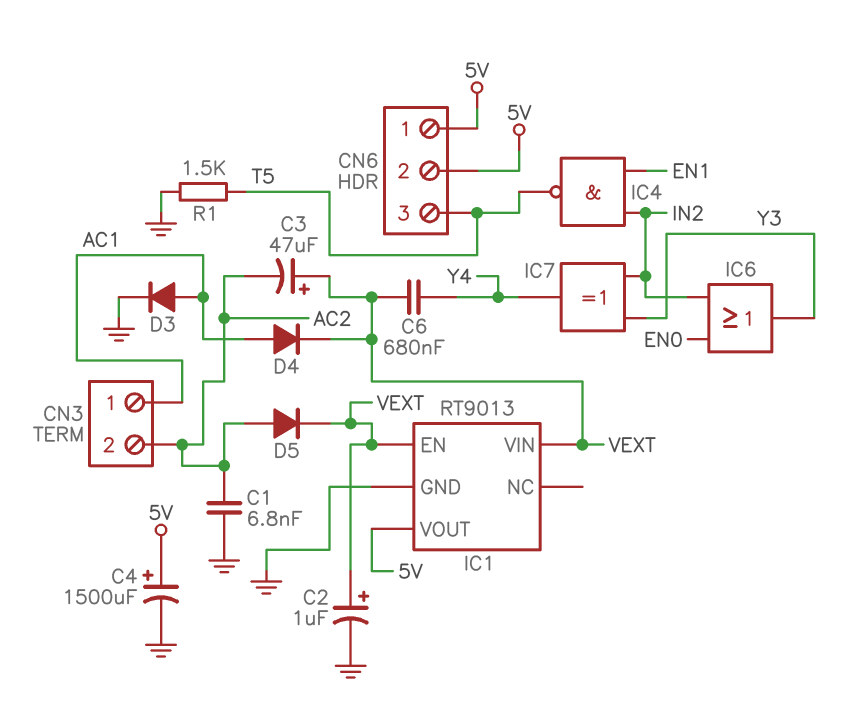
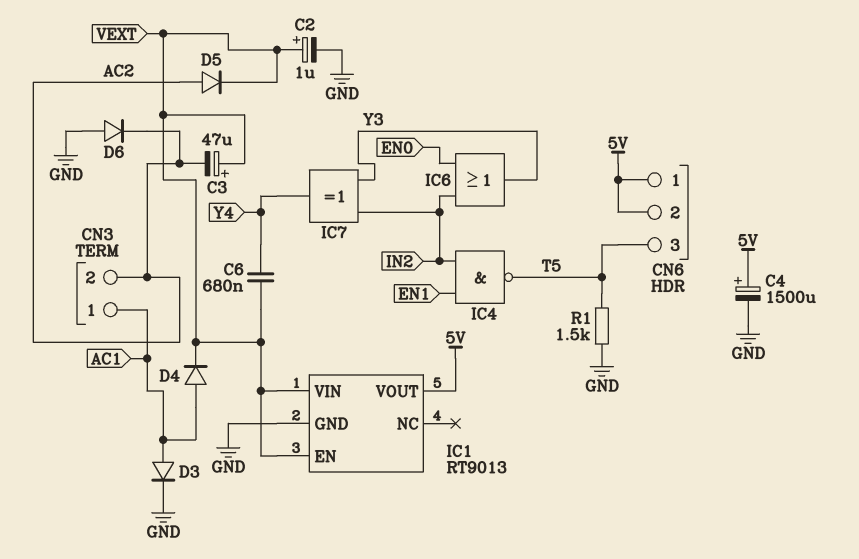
C1: 6.8nF (AC2, GND) -> none
D6: none -> diode (A GND, K AC2)

